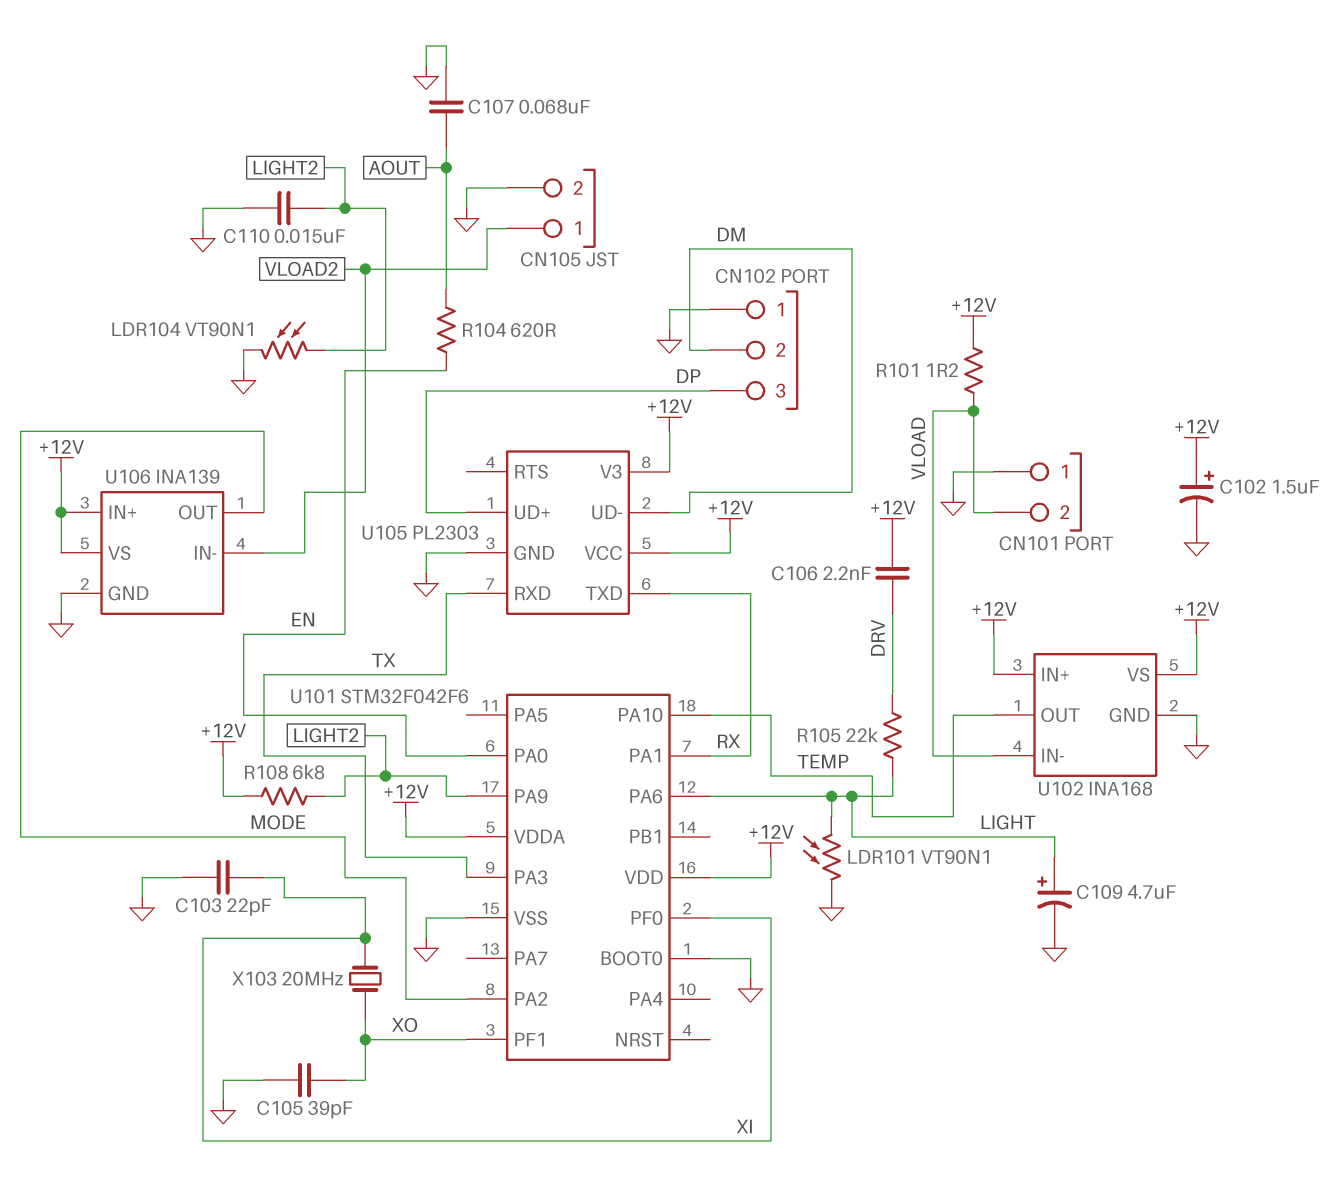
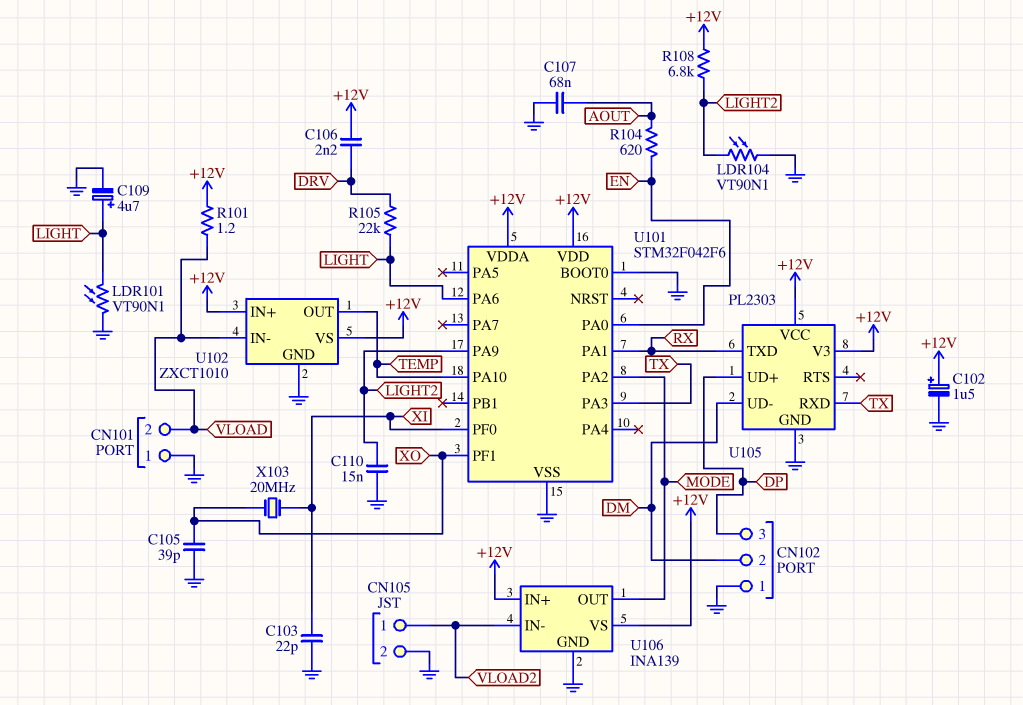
U102: INA168 -> ZXCT1010

